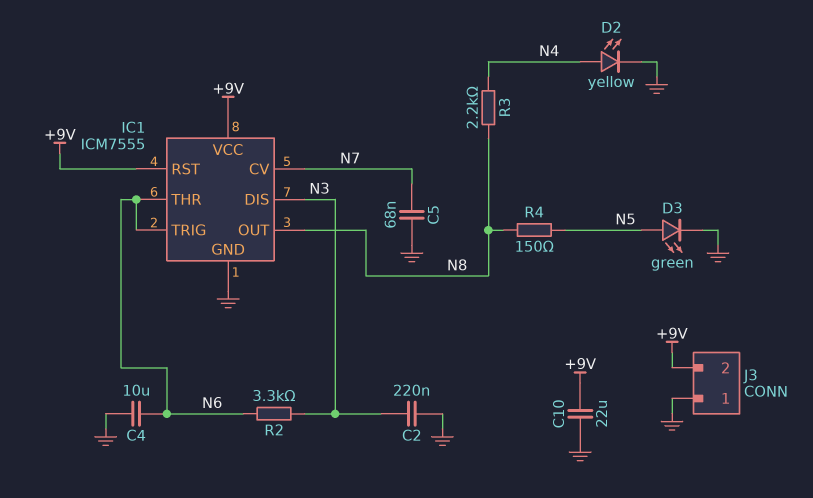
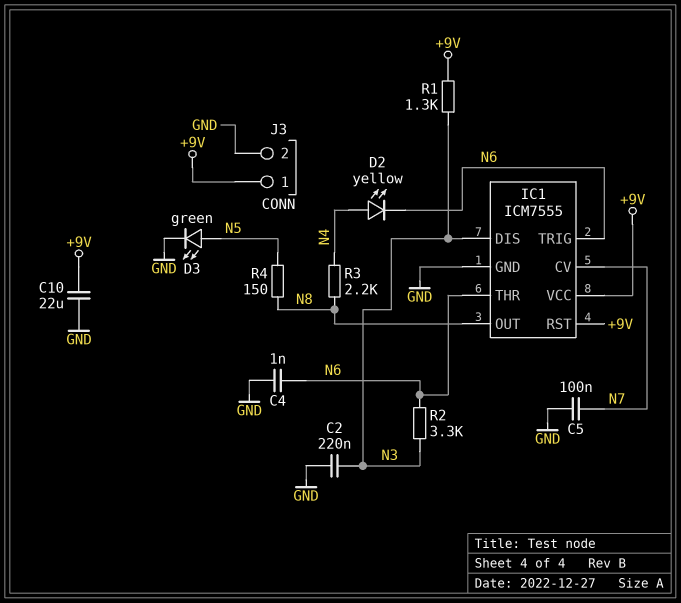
C4: 10uF (GND, N6) -> 1nF (GND, N6)
C5: 68nF (GND, N7) -> 100nF (GND, N7)
D2: LED yellow (A N4, K GND) -> LED yellow (A N4, K N6)
J3 pin 1: GND -> +9V
J3 pin 2: +9V -> GND
R1: none -> 1.3k (+9V, N3)

